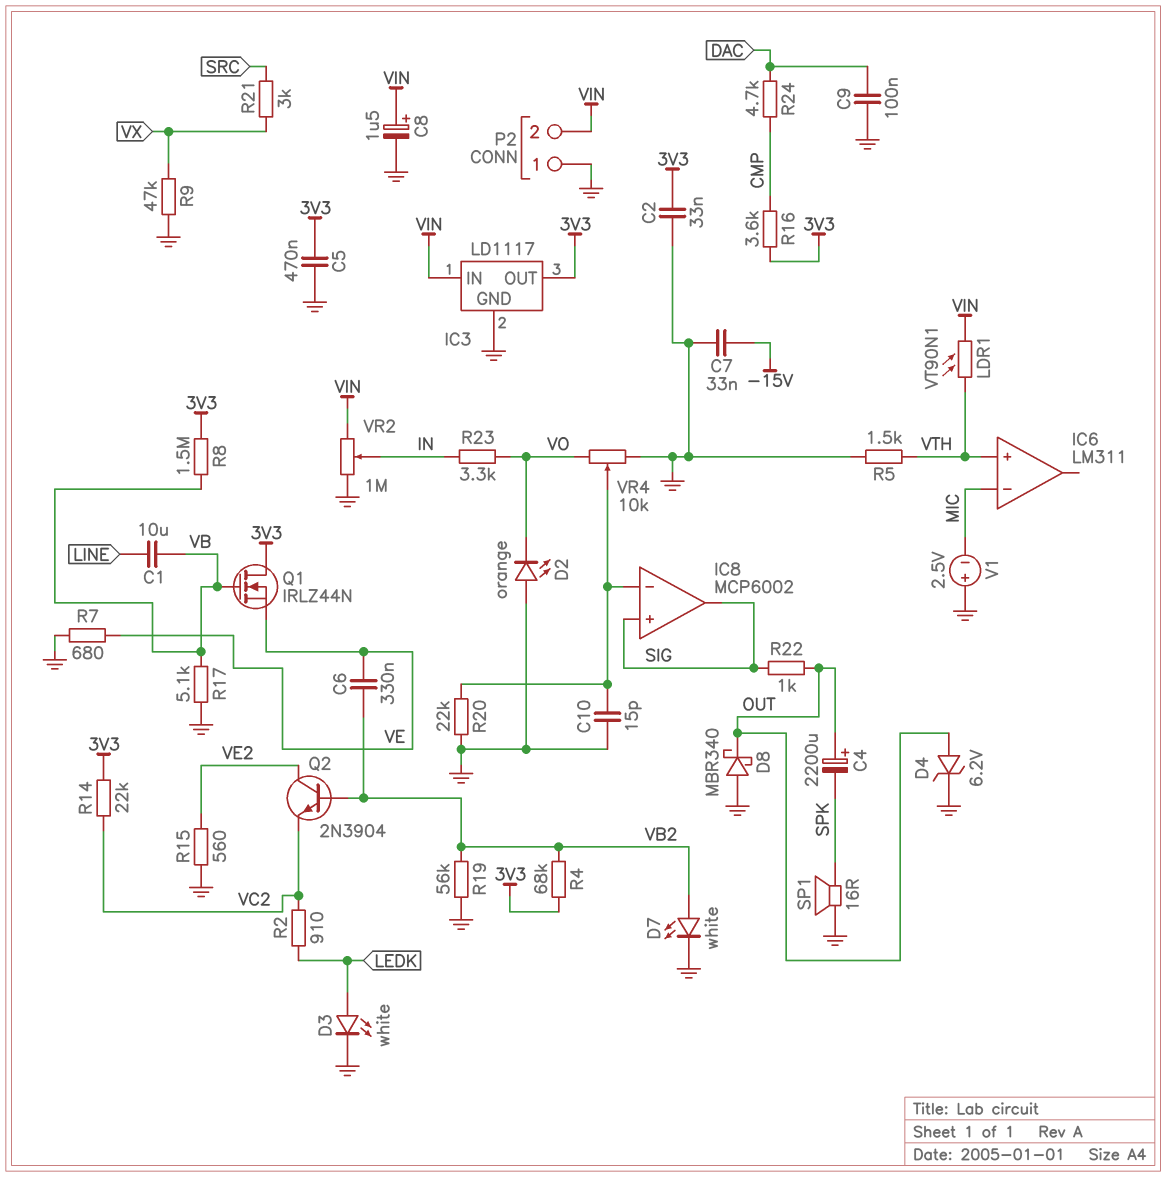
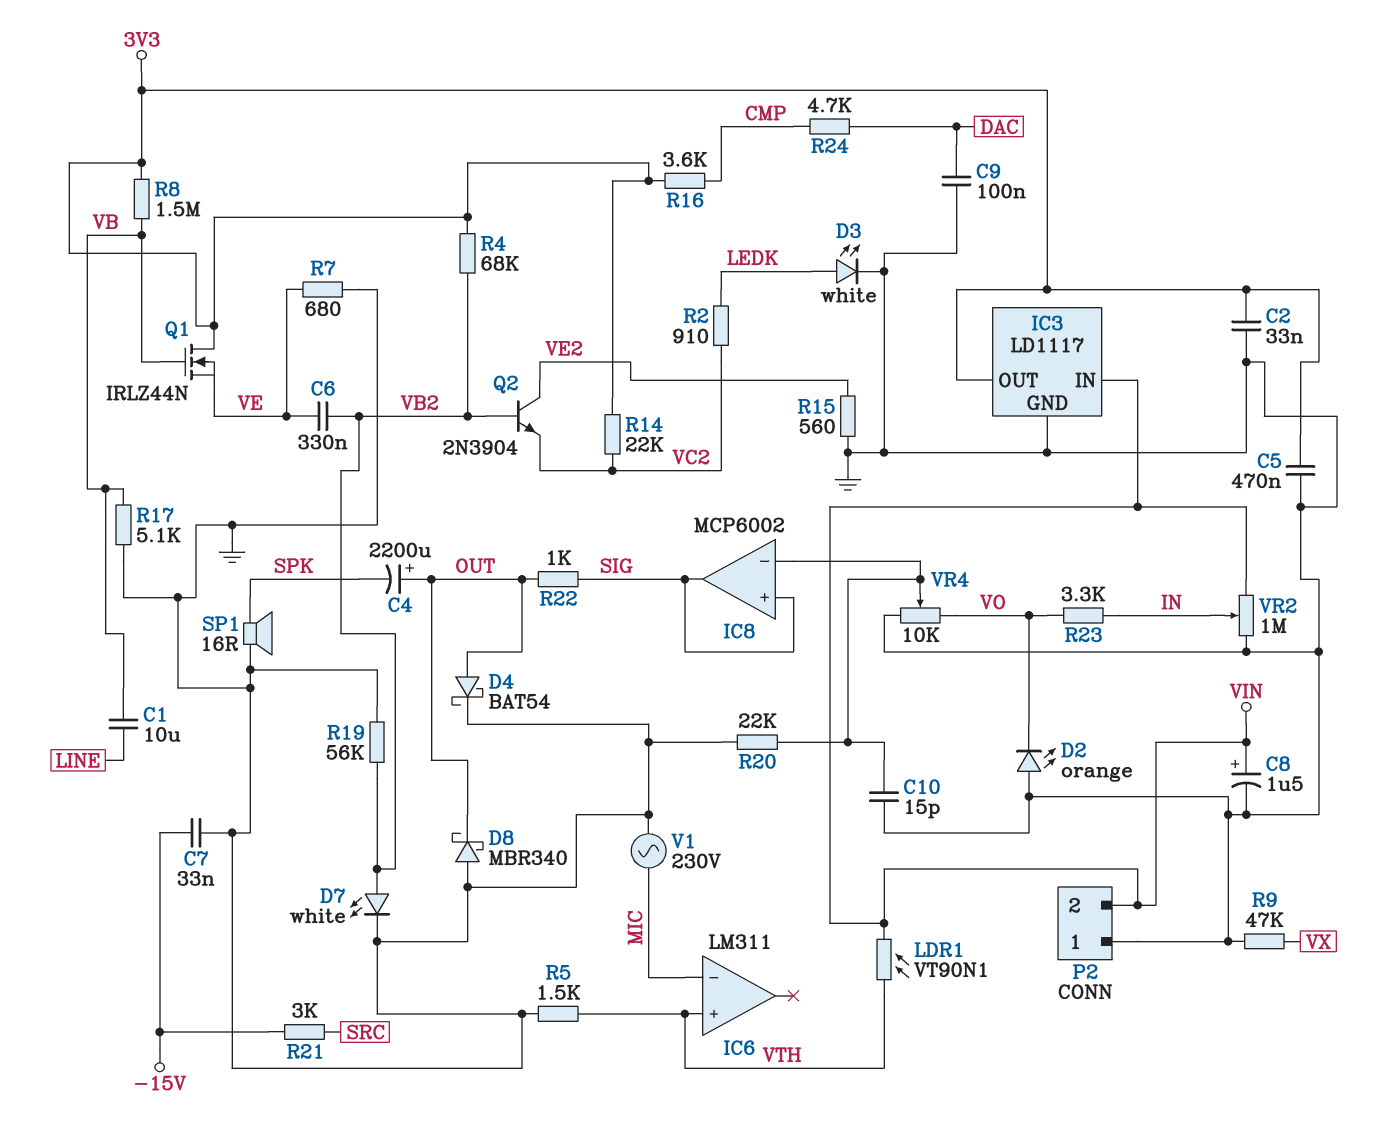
D4: zener 6.2V (A OUT, K GND) -> schottky BAT54 (A OUT, K GND)
R21: 3k (SRC, VX) -> 3k (-15V, SRC)
V1: 2.5V (plus GND, minus MIC) -> AC 230V (GND, MIC)

